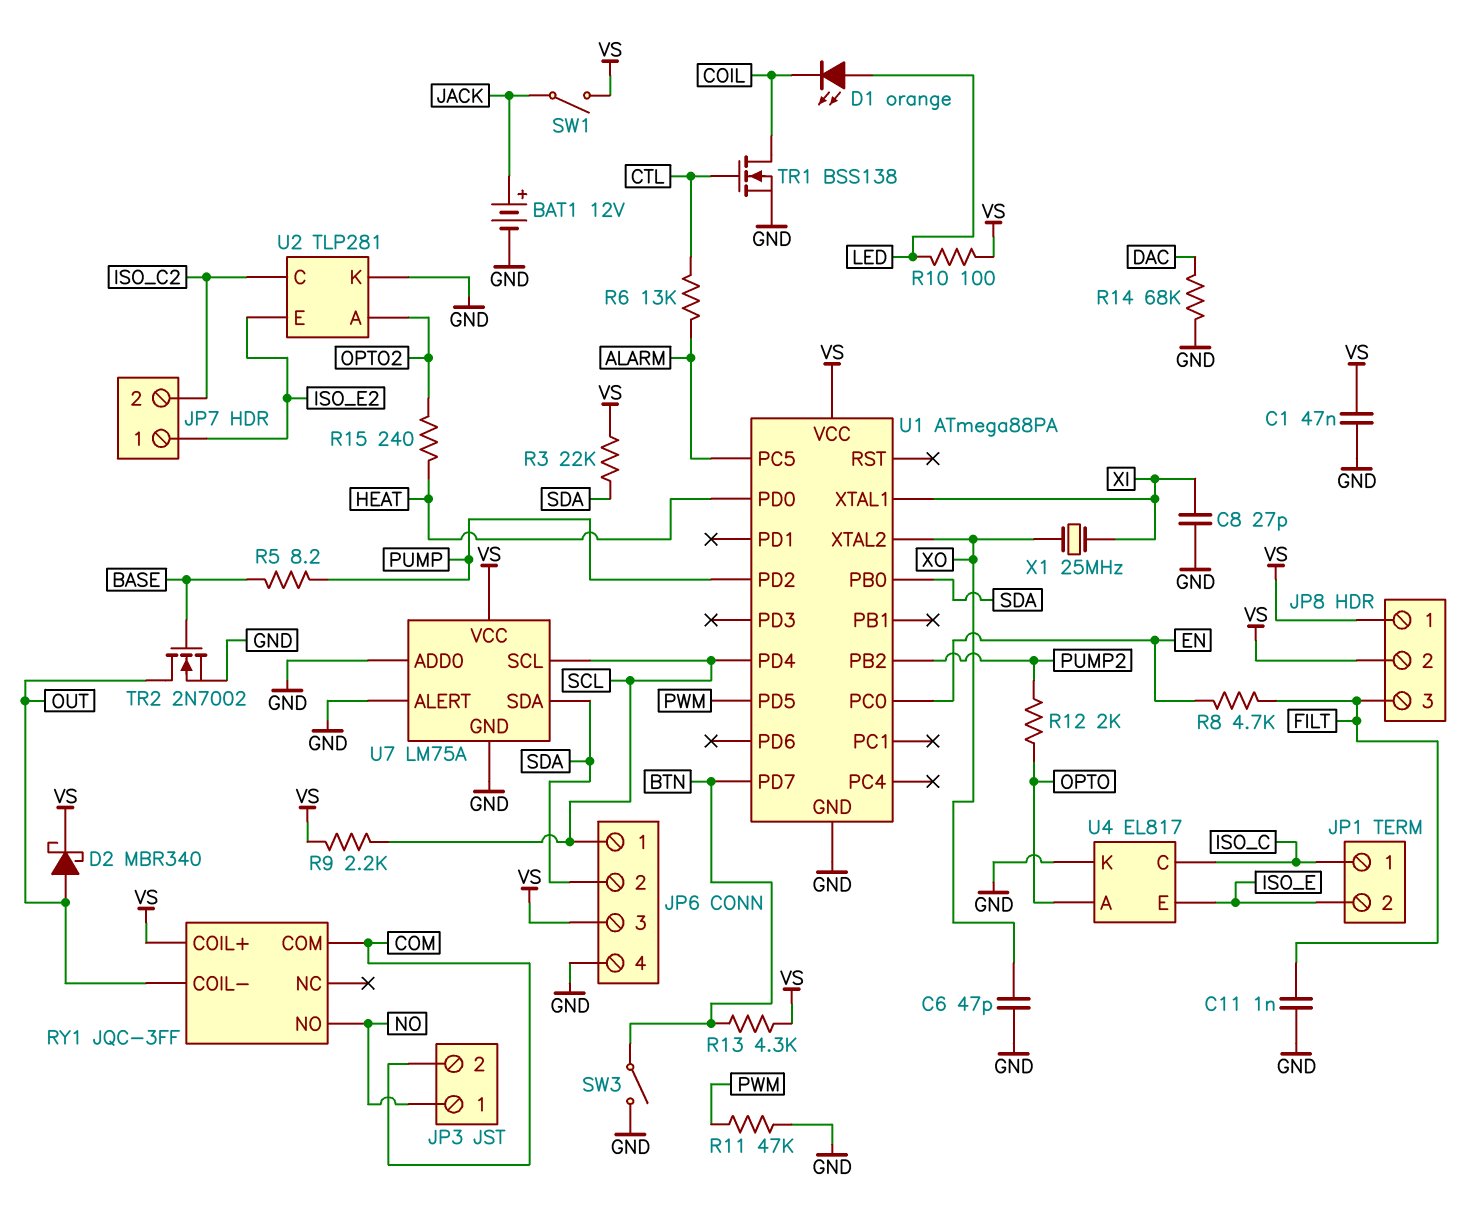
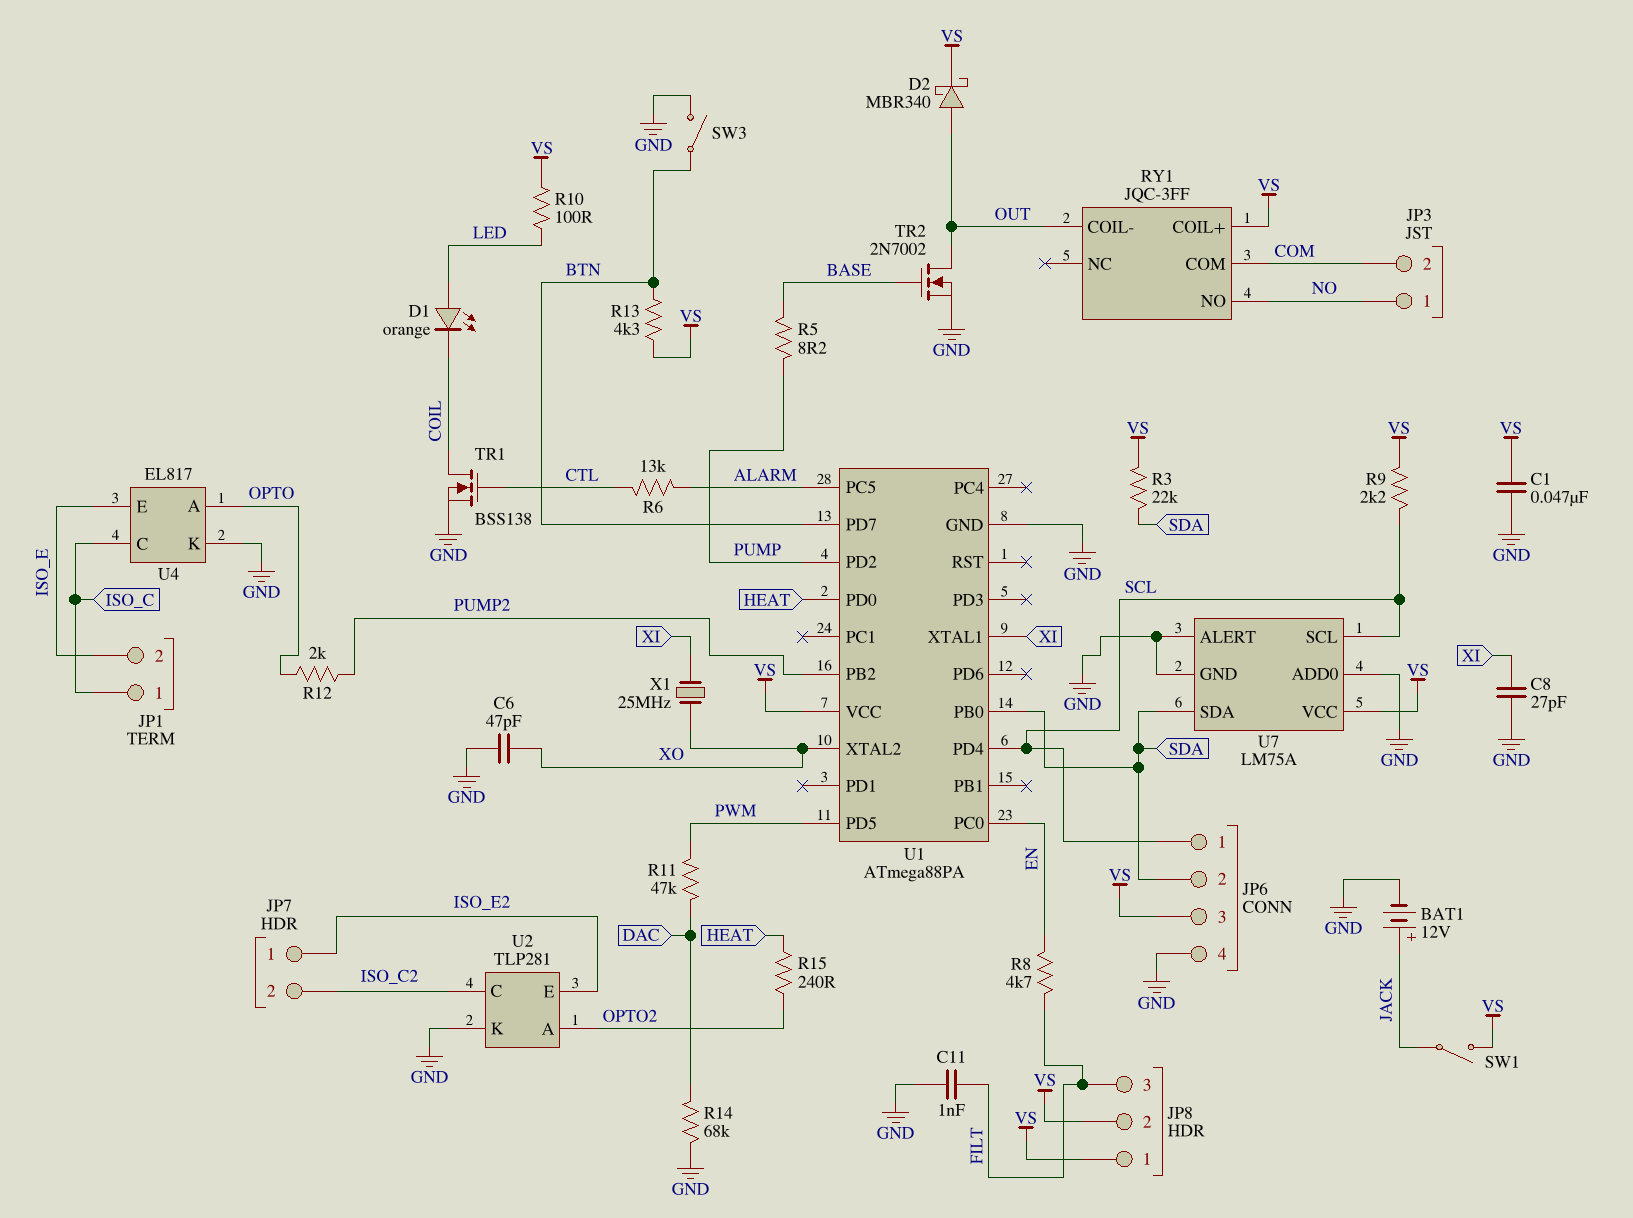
R11: 47k (GND, PWM) -> 47k (DAC, PWM)

